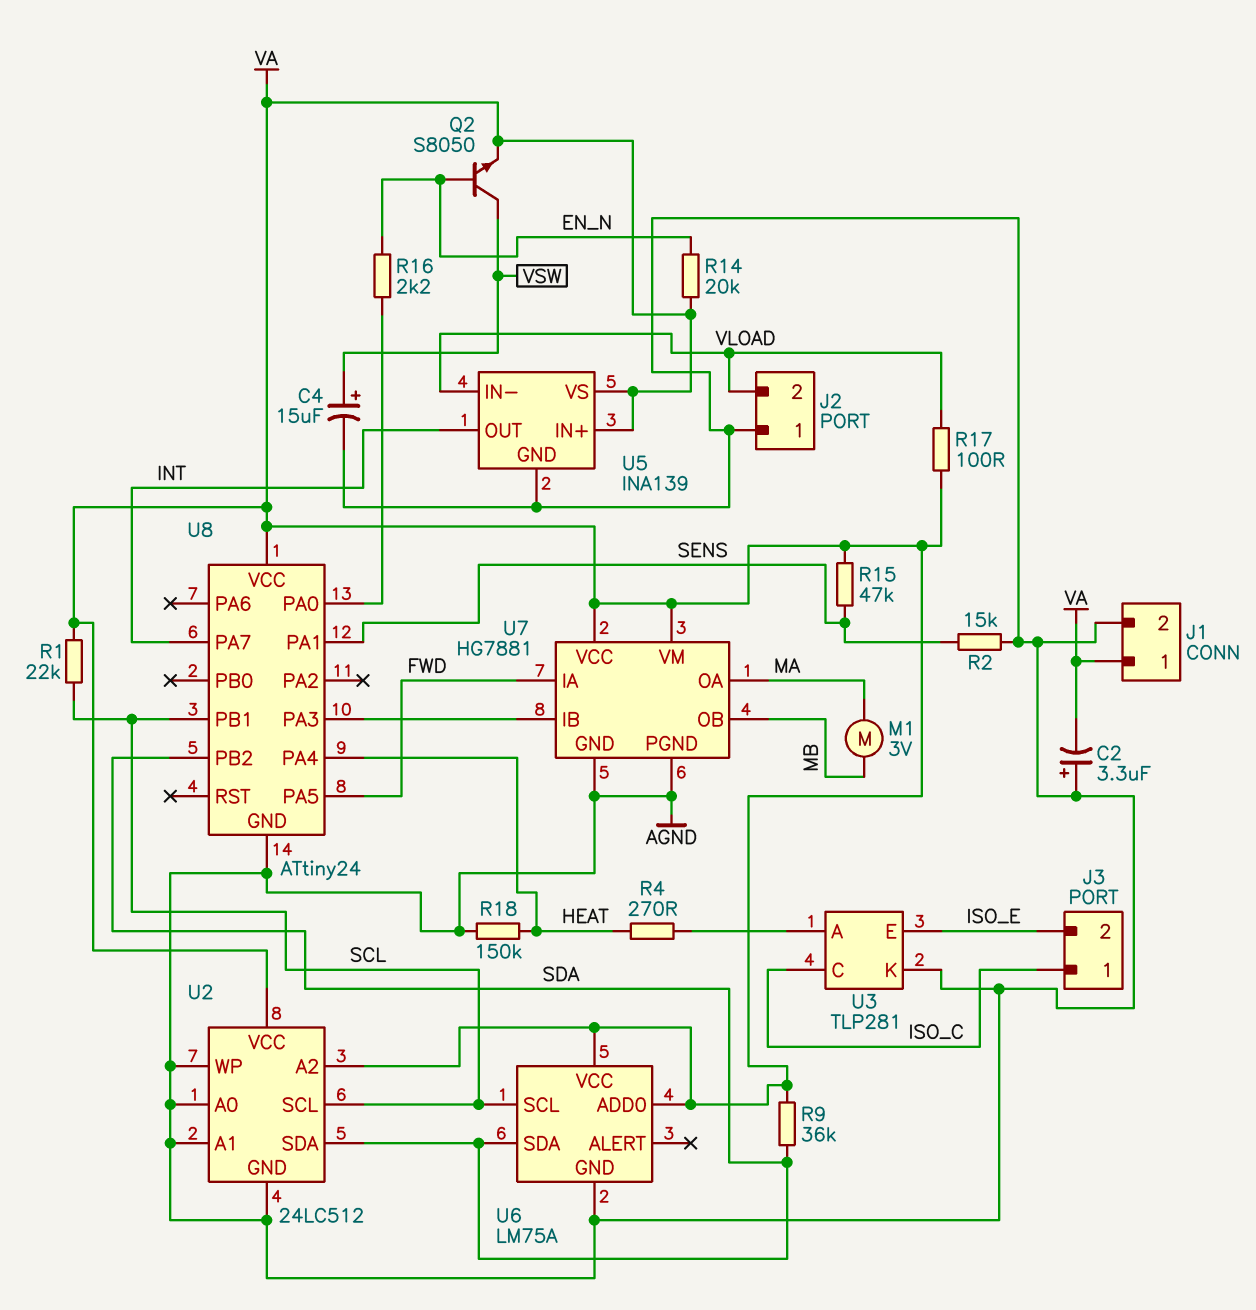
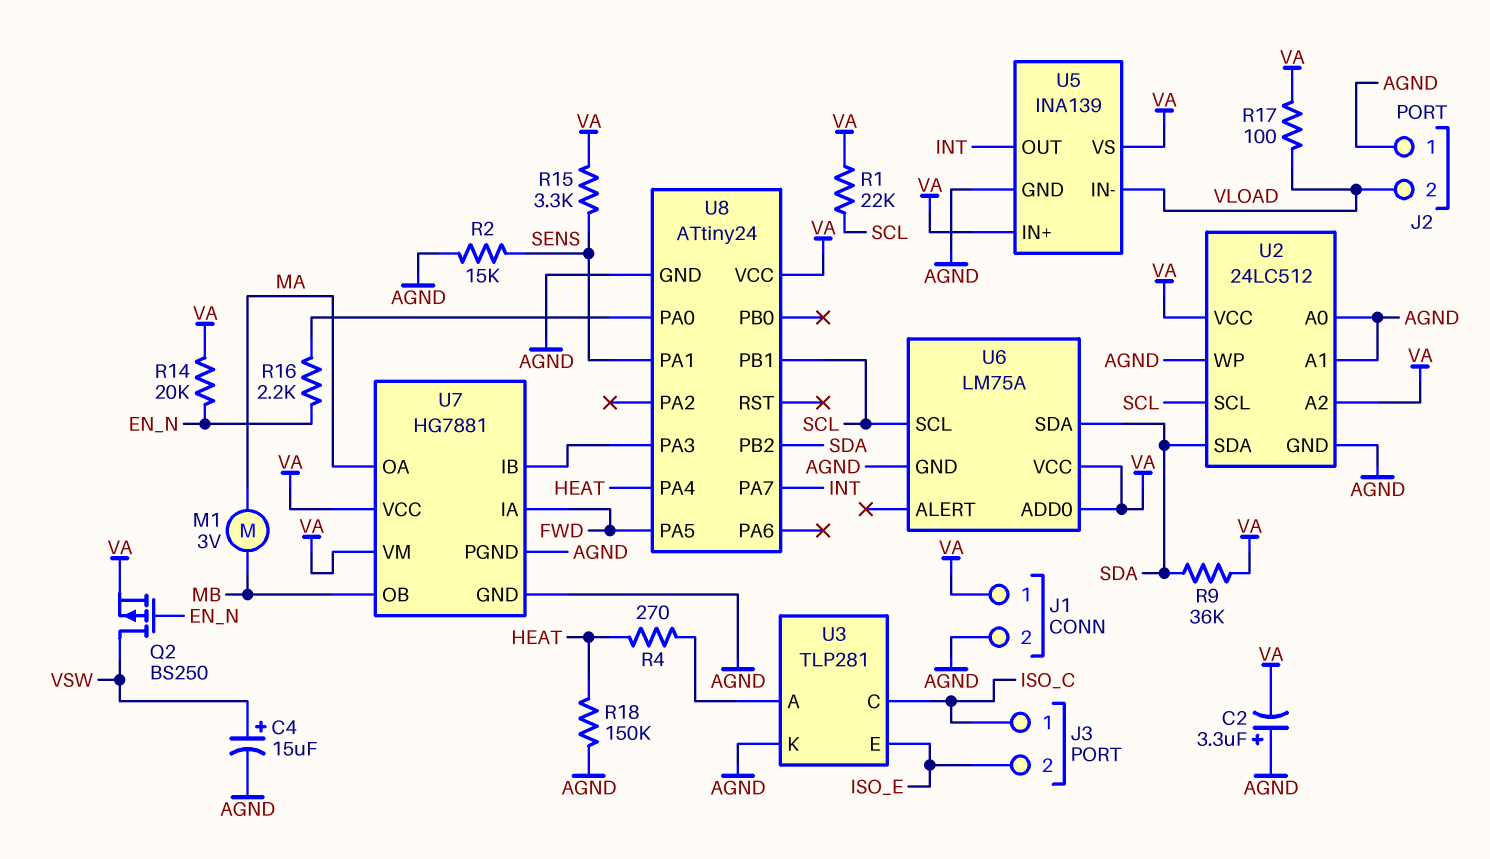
Q2: NPN S8050 (B EN_N, C VSW, E VA) -> PMOS BS250 (G EN_N, D VSW, S VA)
R15: 47k (SENS, VA) -> 3.3k (SENS, VA)

